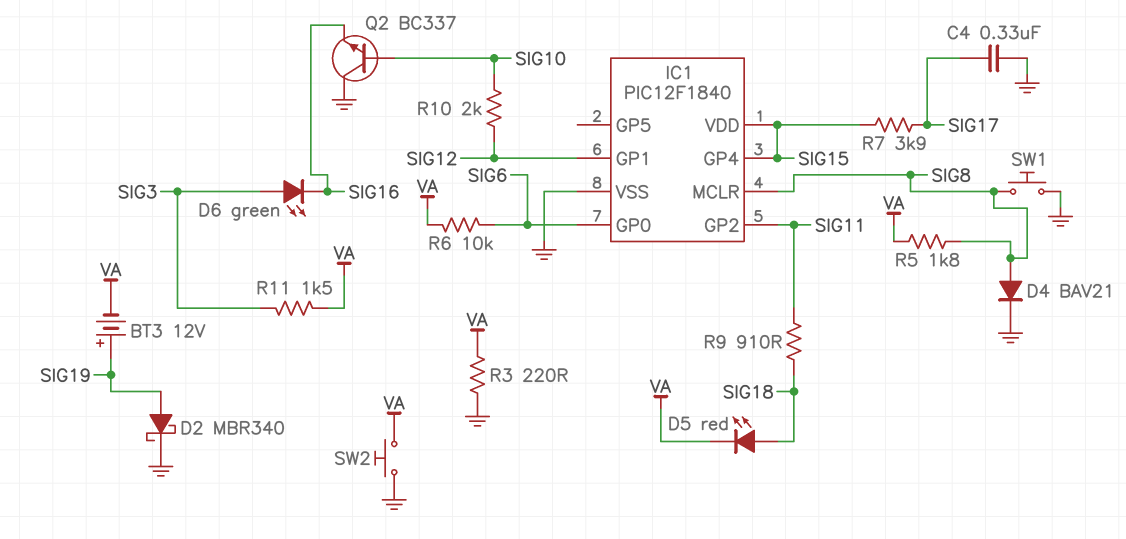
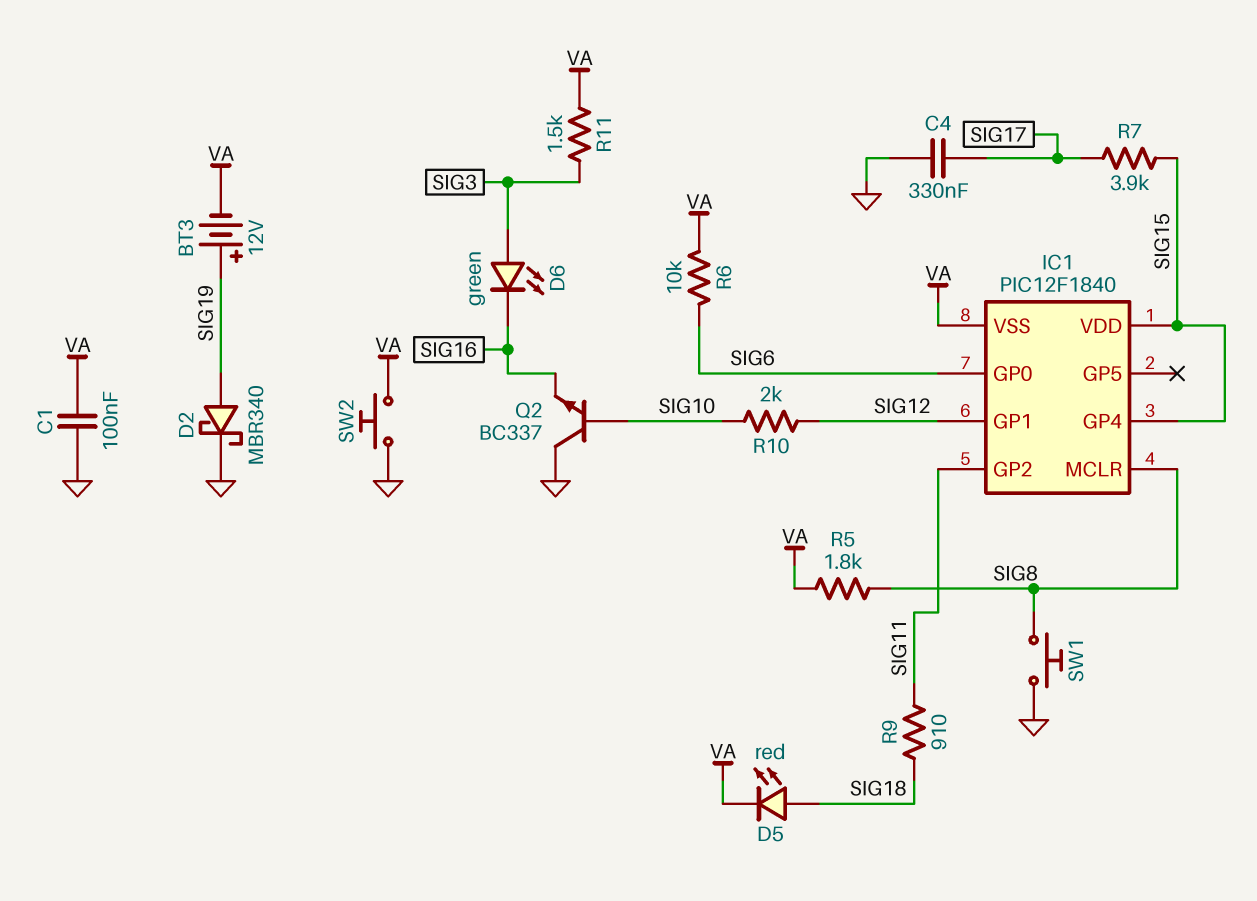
C1: none -> 100nF (GND, VA)
D4: diode BAV21 (A SIG8, K GND) -> none
IC1 pin VSS: GND -> VA
R3: 220 (GND, VA) -> none

